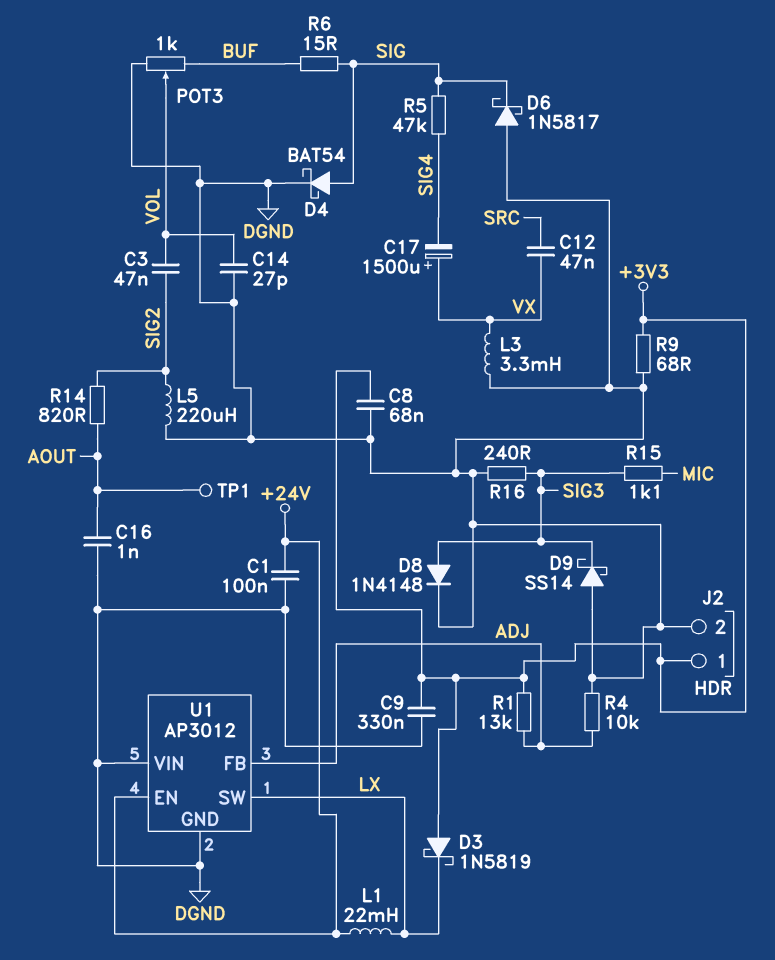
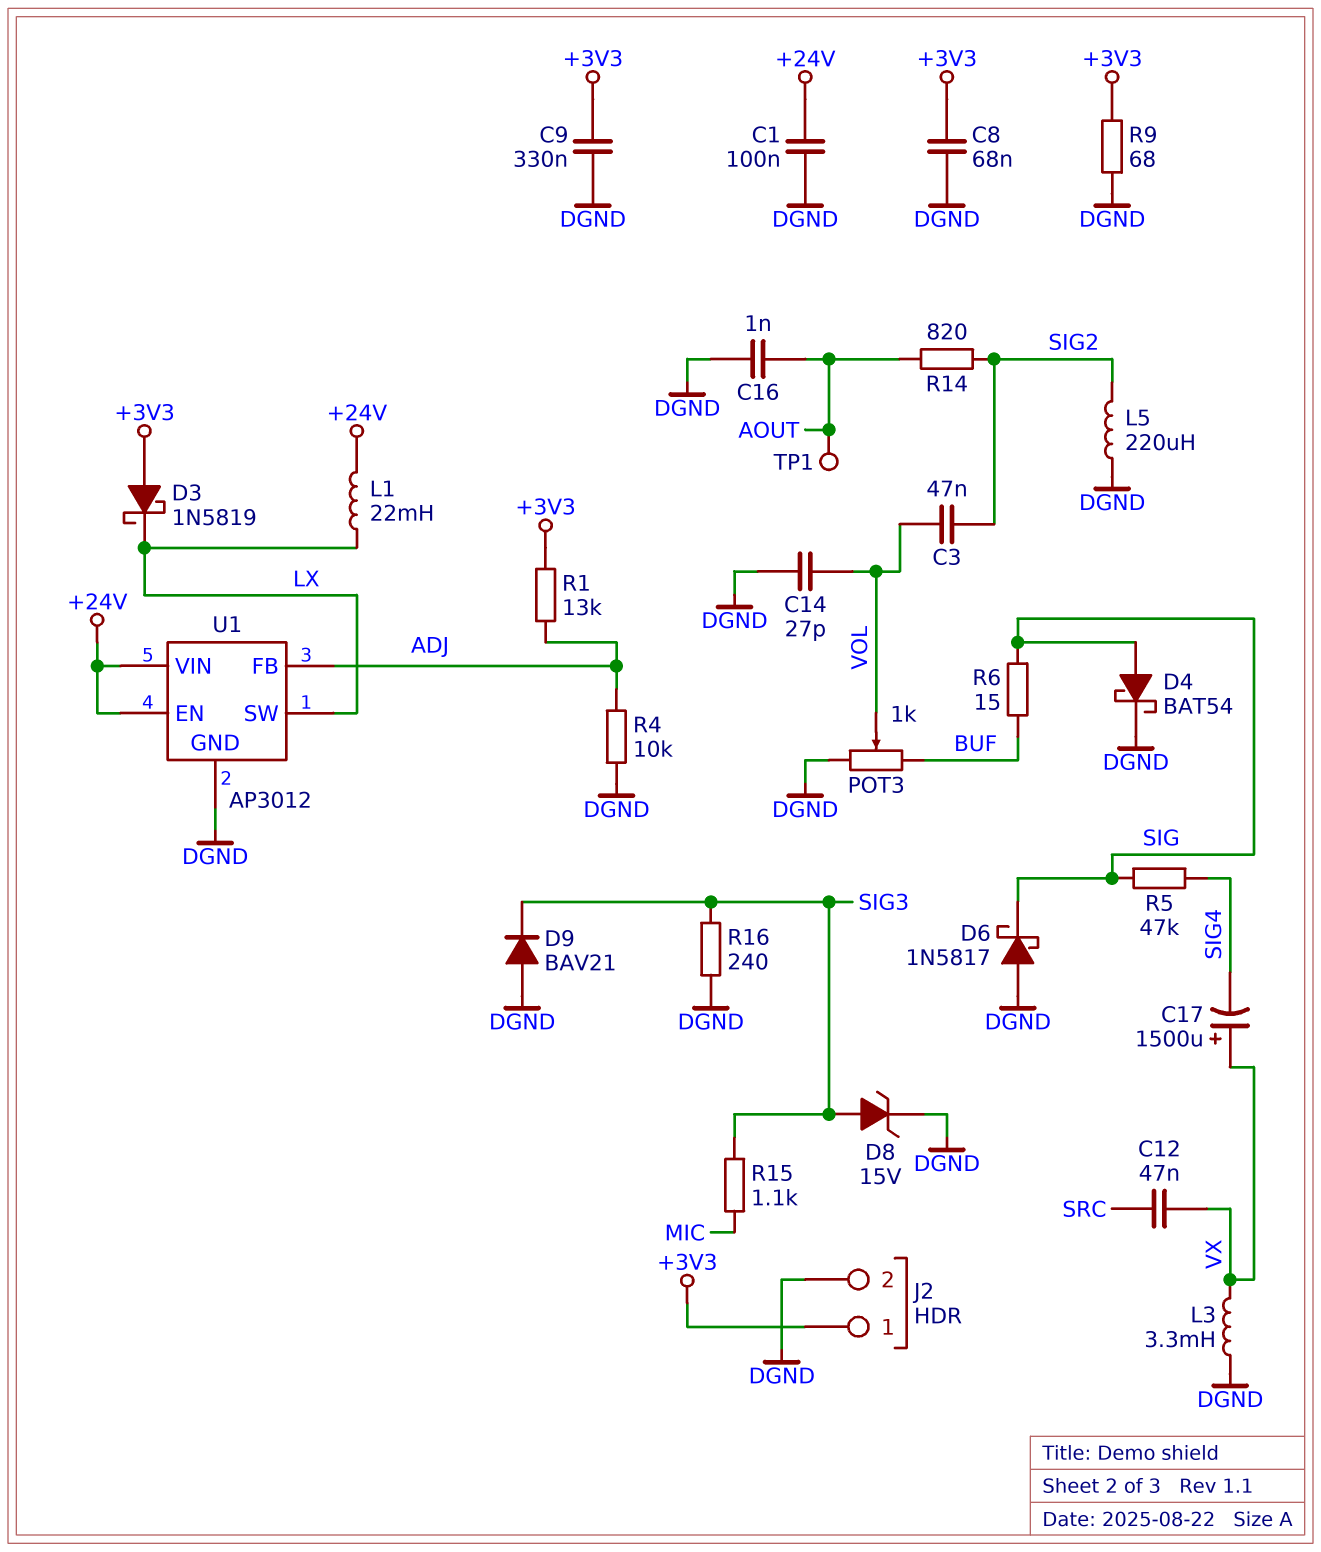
D8: diode 1N4148 (A SIG3, K DGND) -> zener 15V (A SIG3, K DGND)
D9: schottky SS14 (A DGND, K SIG3) -> diode BAV21 (A DGND, K SIG3)
U1 pin VIN: DGND -> +24V

